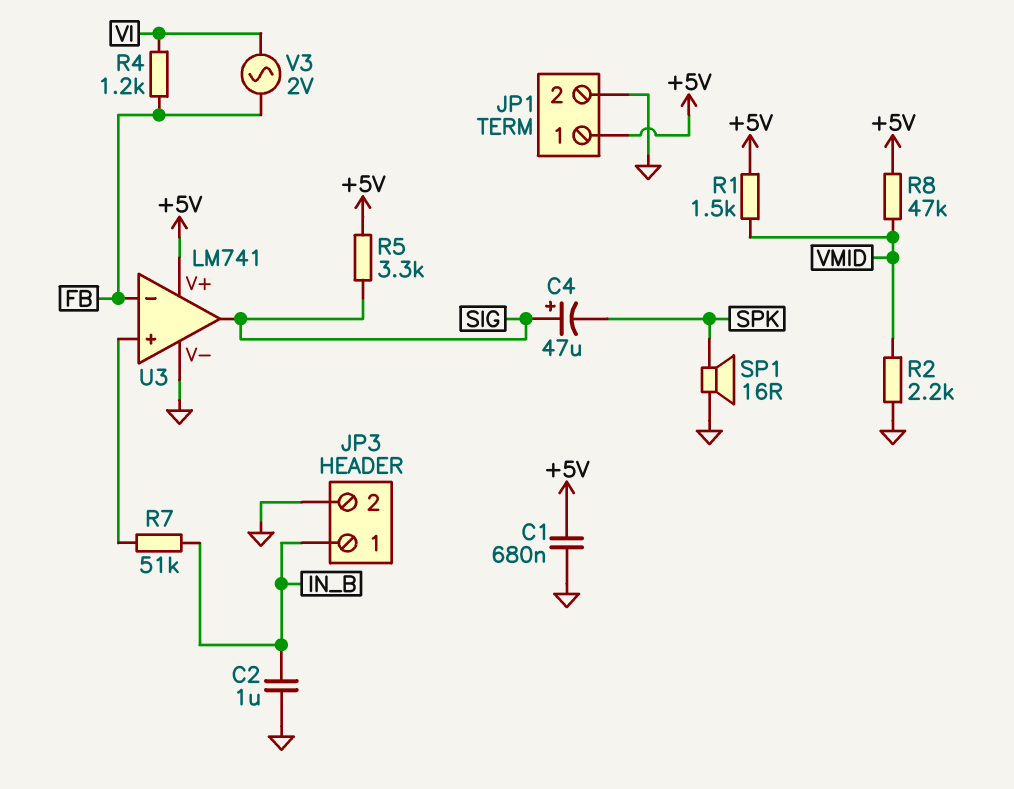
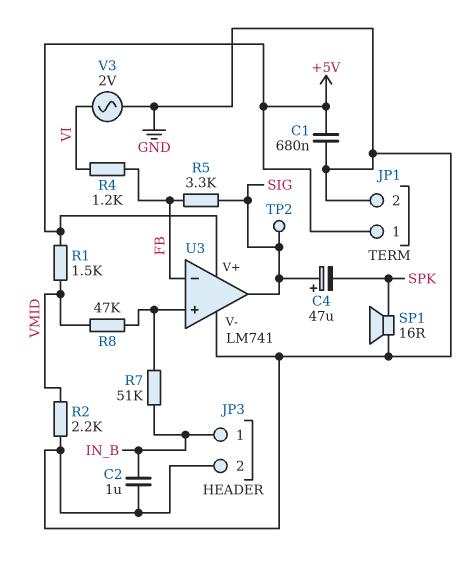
R5: 3.3k (+5V, SIG) -> 3.3k (FB, SIG)
R8: 47k (+5V, VMID) -> 47k (U3/in+, VMID)
TP2: none -> test point (SIG)
V3: AC 2V (FB, VI) -> AC 2V (GND, VI)

